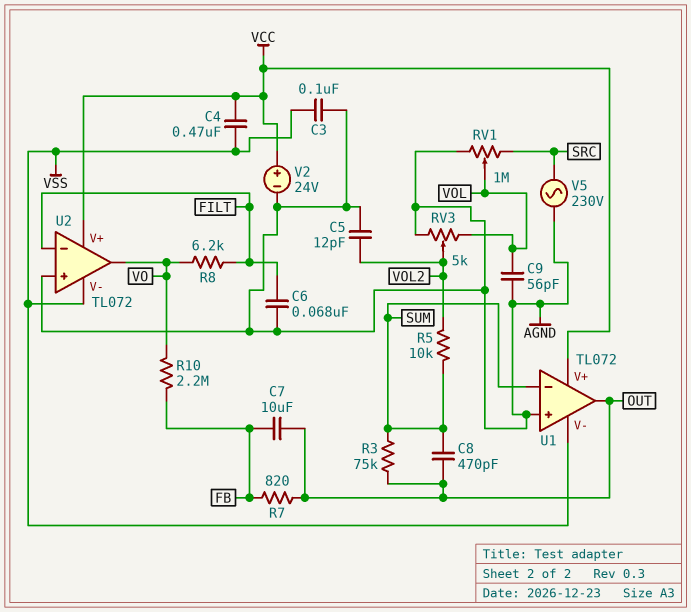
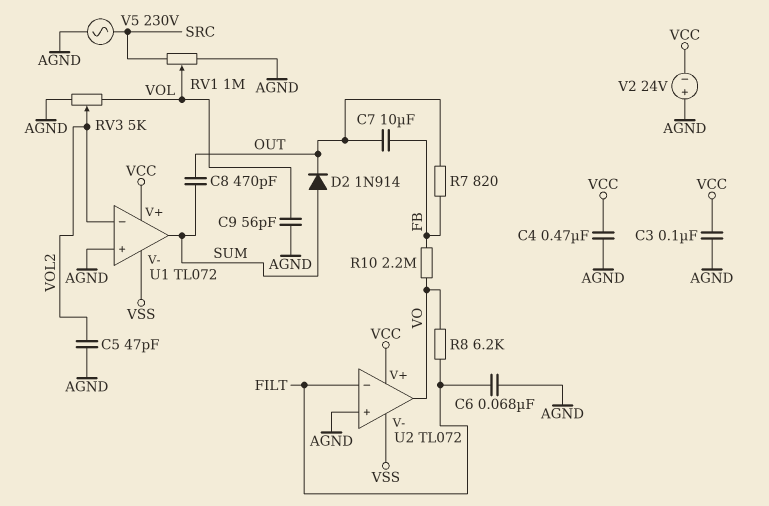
C3: 100nF (AGND, VSS) -> 100nF (AGND, VCC)
C4: 470nF (VCC, VSS) -> 470nF (AGND, VCC)
C5: 12pF (AGND, VOL2) -> 47pF (AGND, VOL2)
D2: none -> diode 1N914 (A SUM, K OUT)
R3: 75k (OUT, SUM) -> none
R5: 10k (SUM, VOL2) -> none
U1 pin in-: SUM -> VOL2
U1 pin out: OUT -> SUM
V2: 24V (plus VCC, minus AGND) -> 24V (plus AGND, minus VCC)

